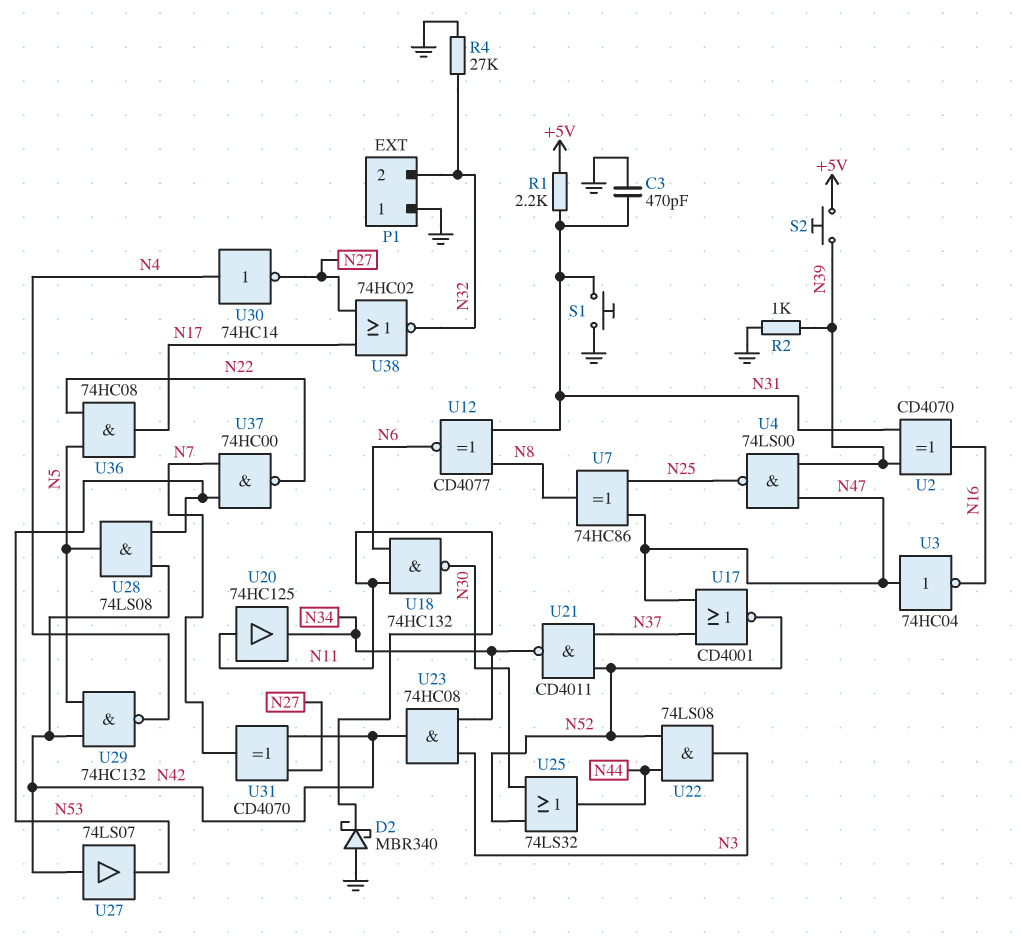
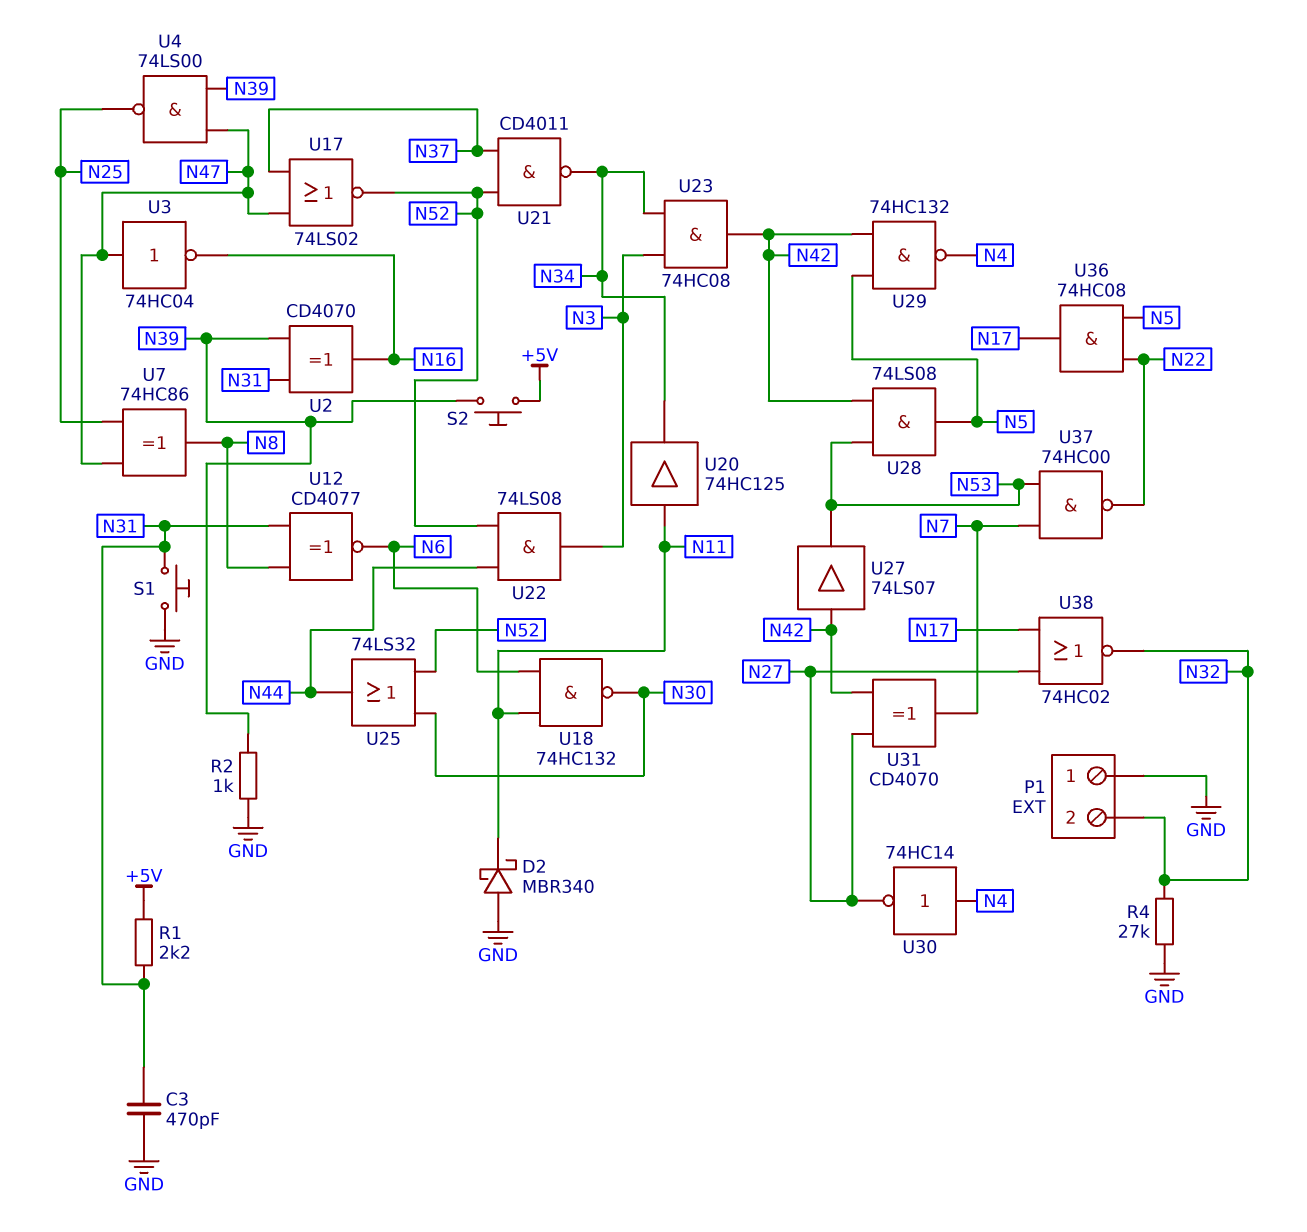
U17: NOR CD4001 (in N37, in N47, out N52) -> NOR 74LS02 (in N37, in N47, out N52)

